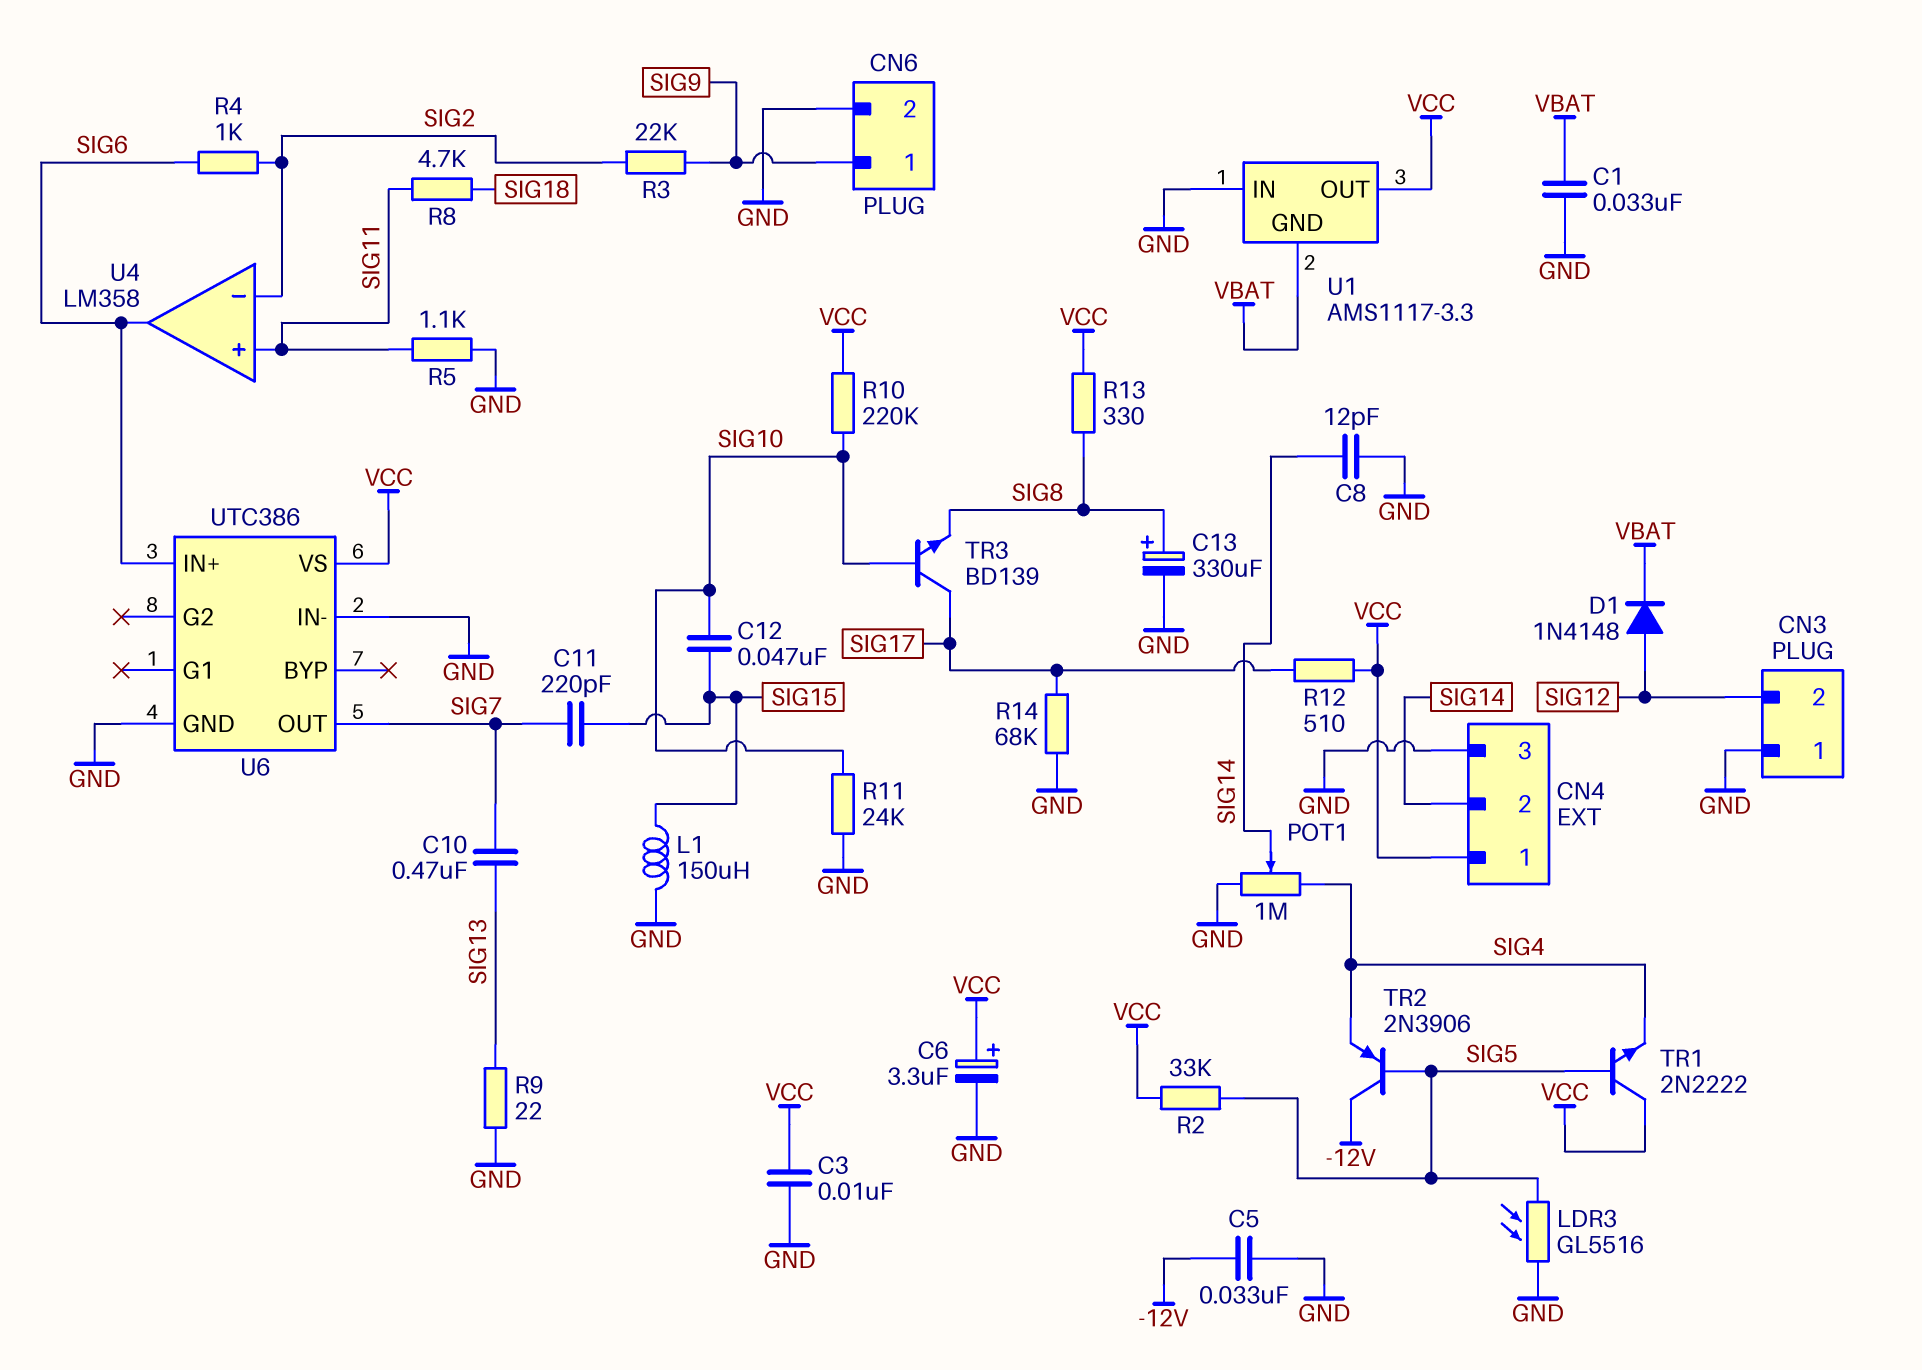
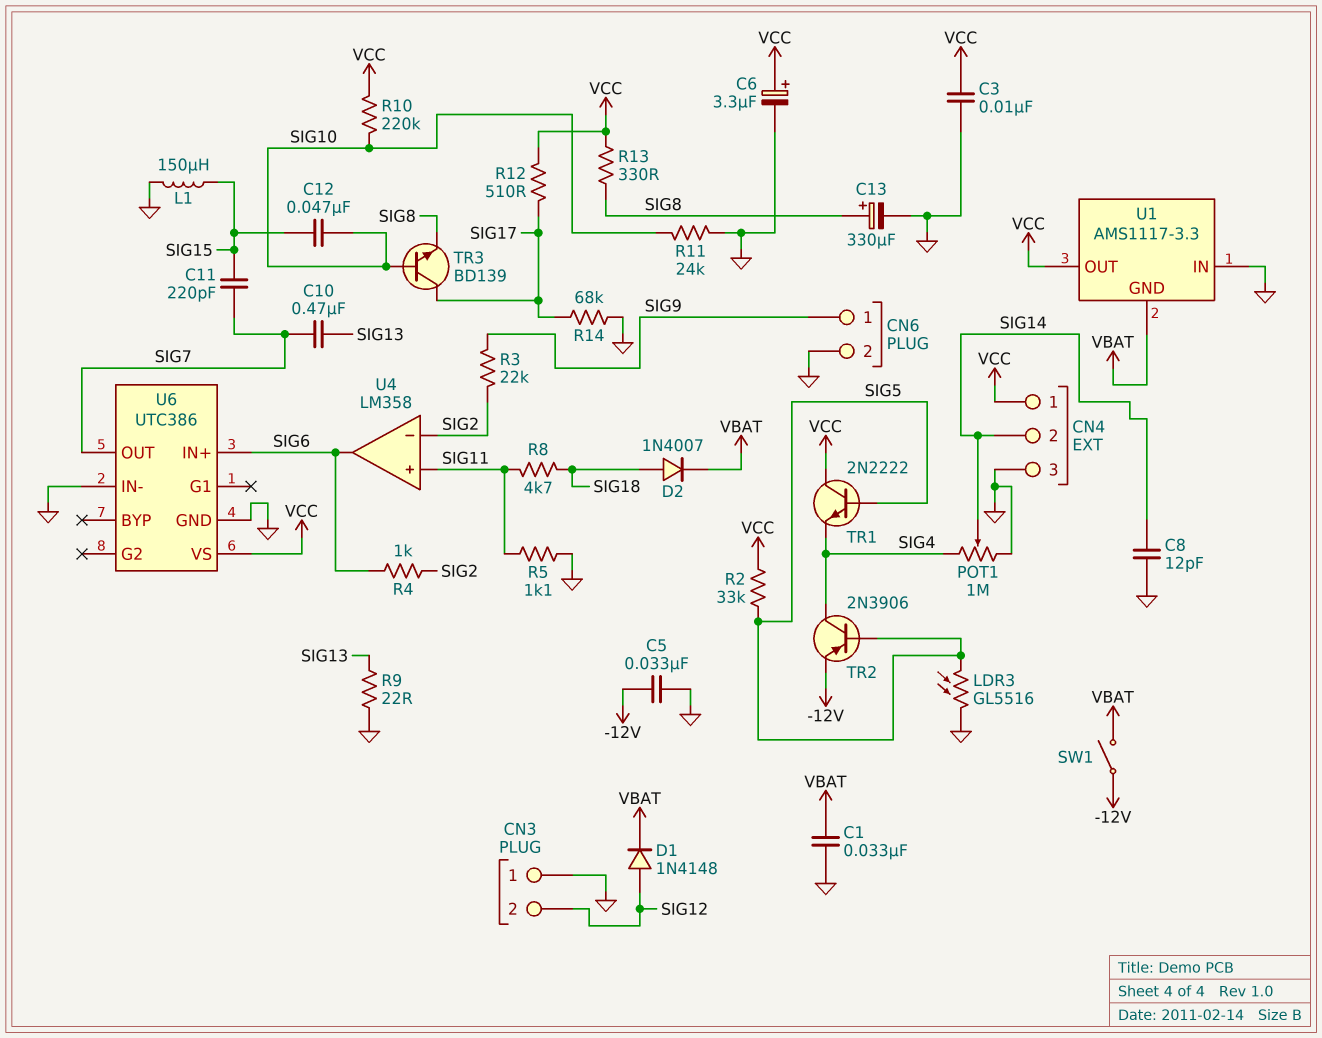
D2: none -> diode 1N4007 (A SIG18, K VBAT)
SW1: none -> switch (-12V, VBAT)
TR2: PNP 2N3906 (B SIG5, C -12V, E SIG4) -> PNP 2N3906 (B SIG5, C SIG4, E -12V)

